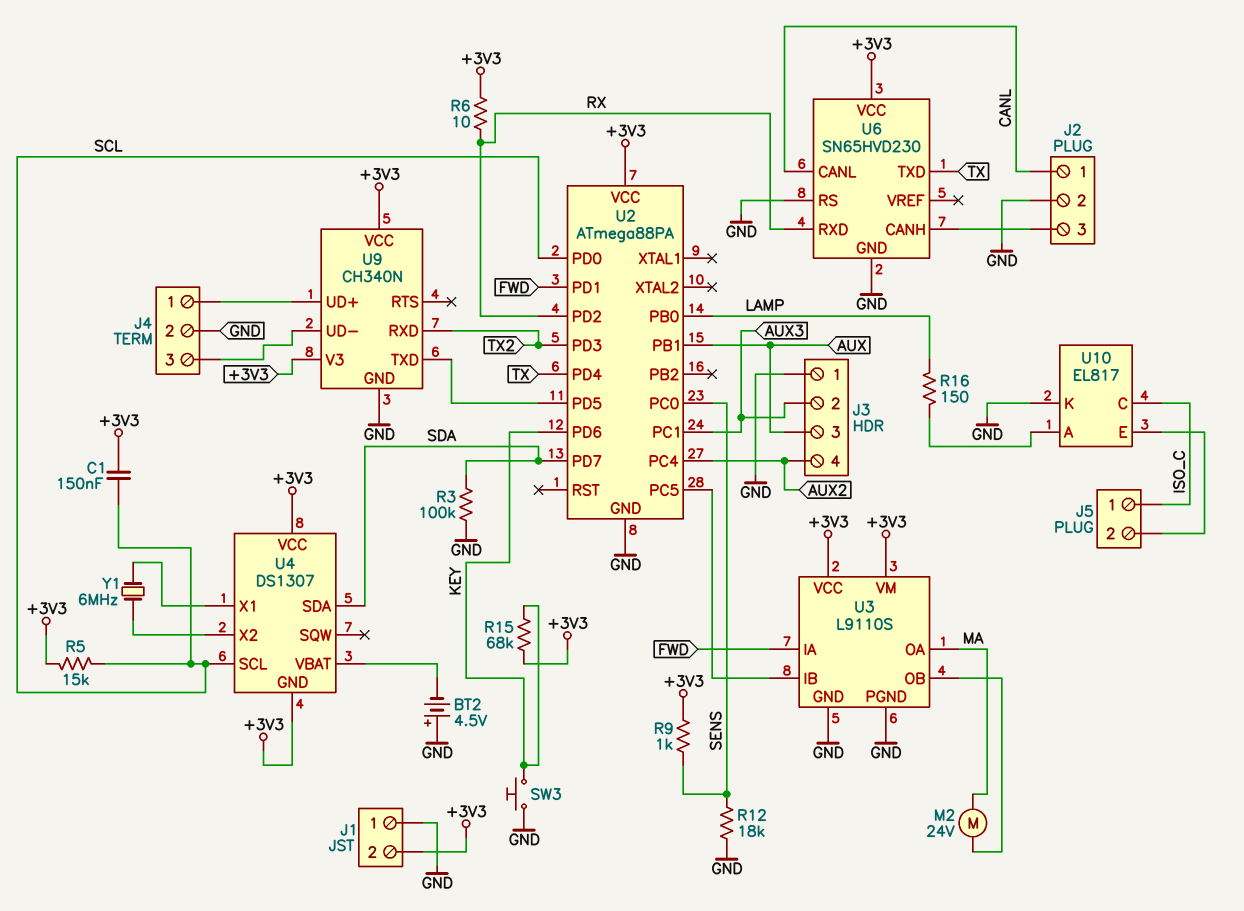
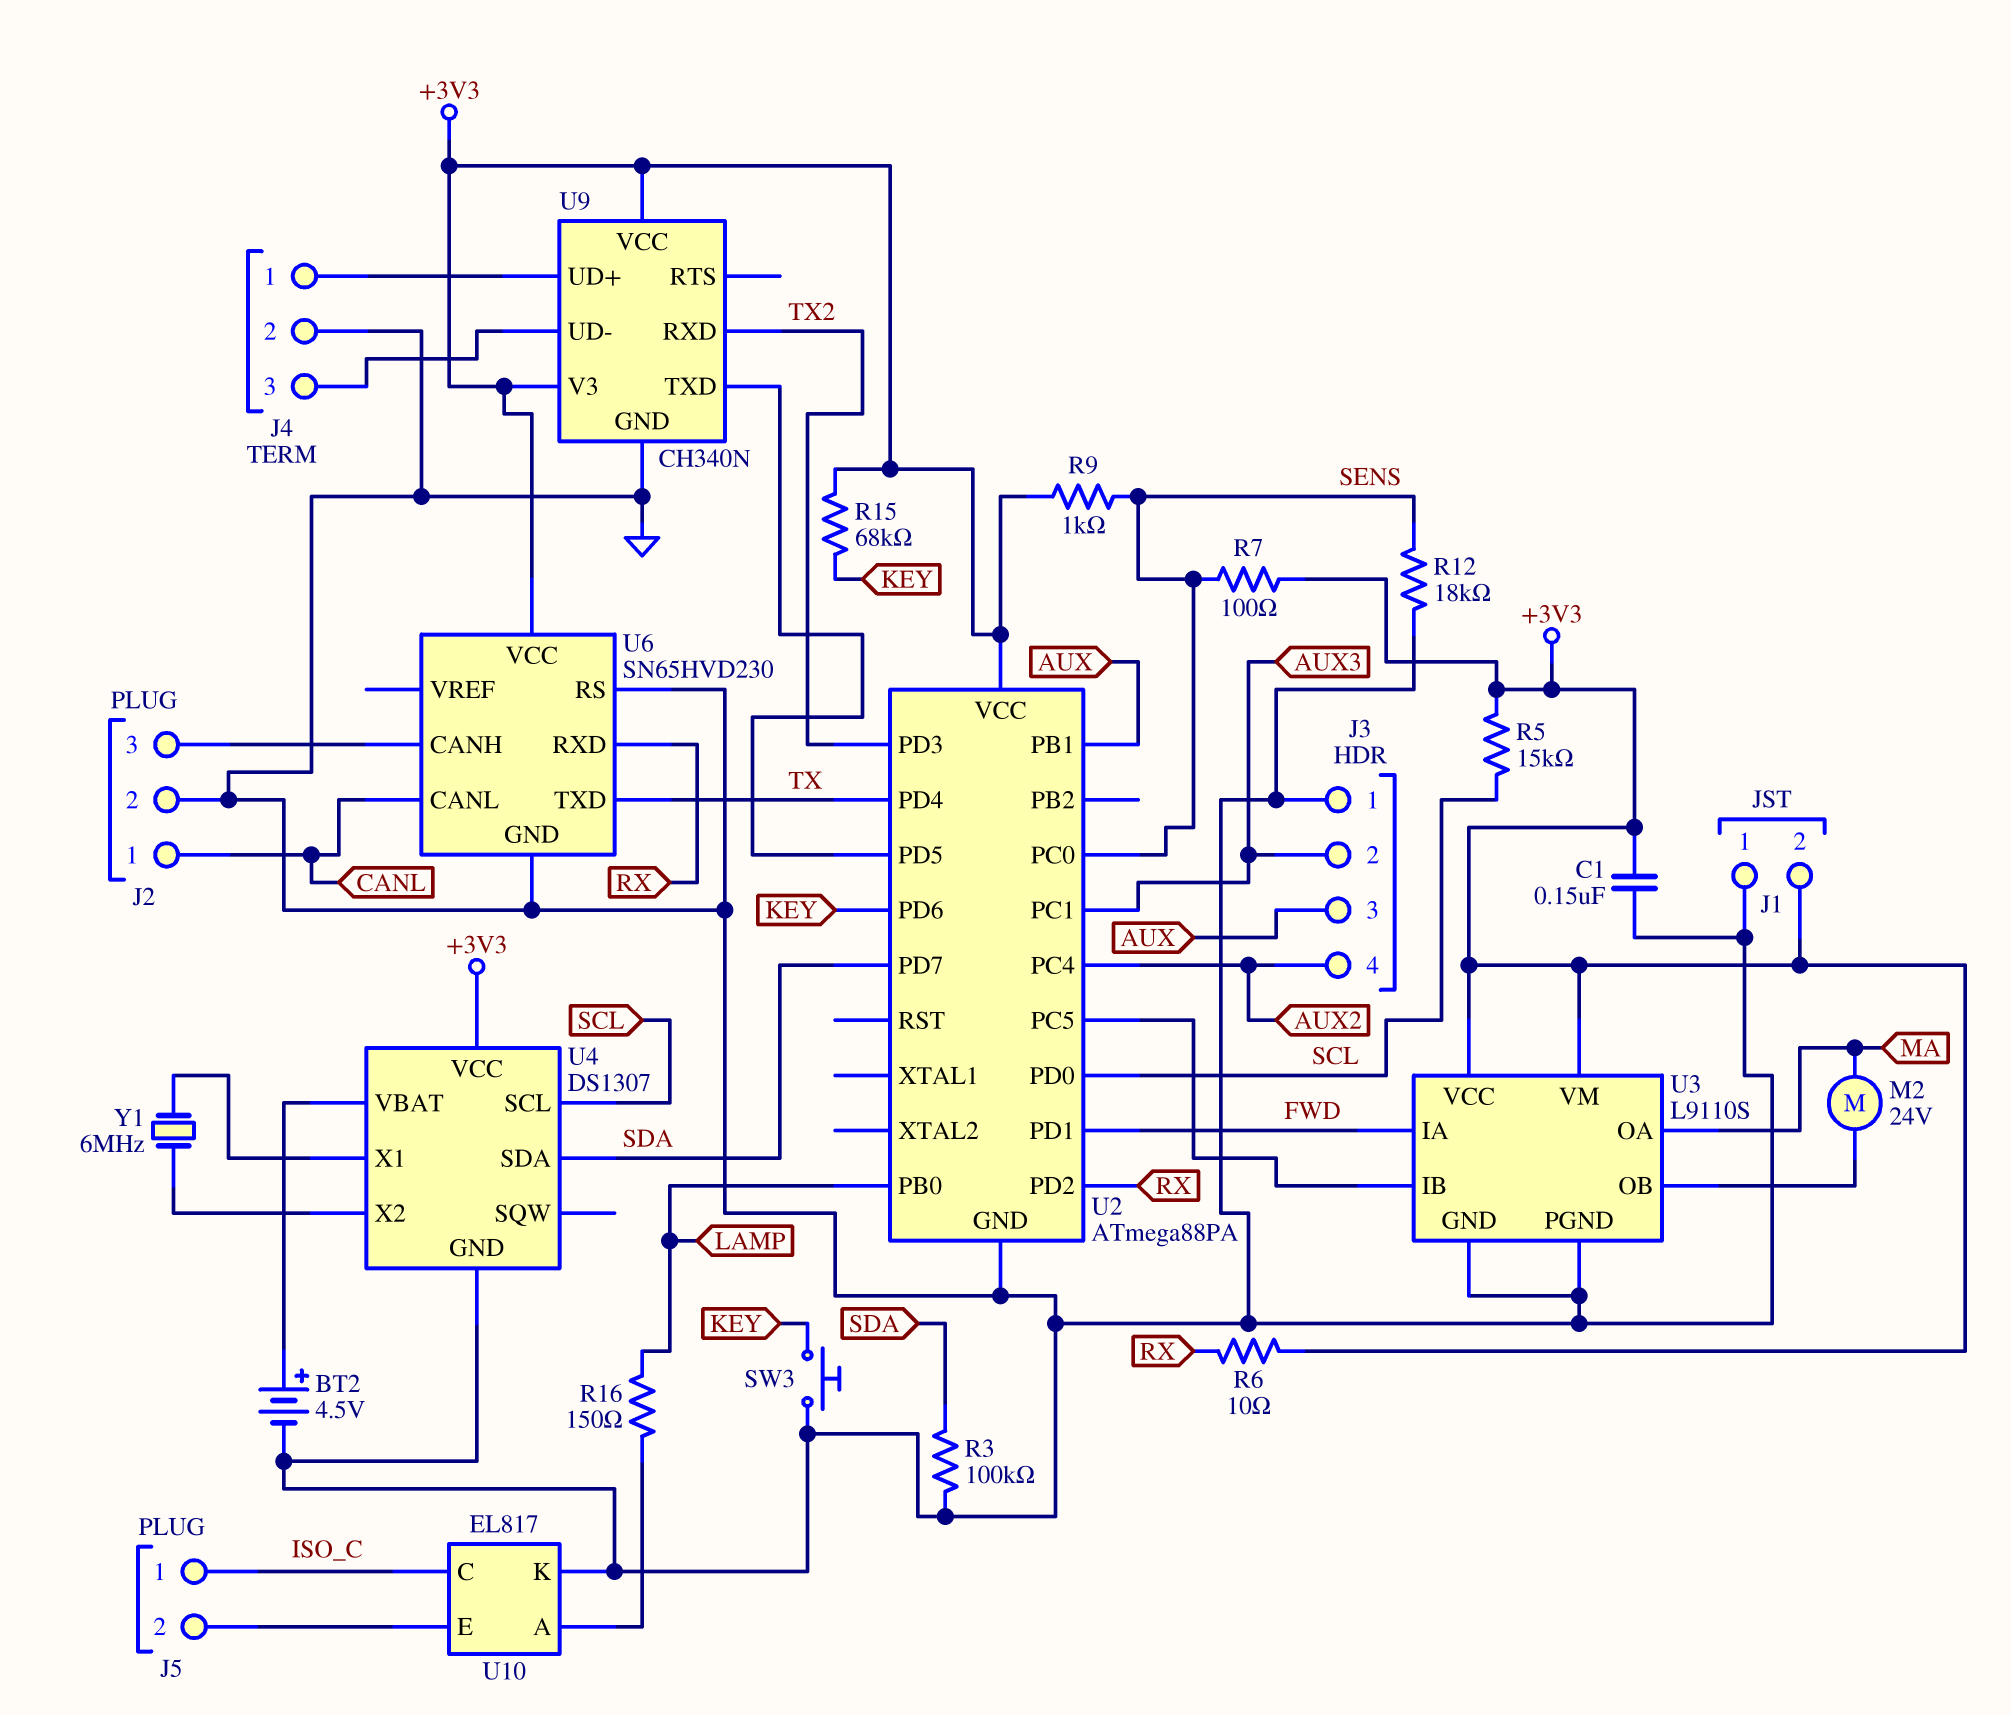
BT2: 4.5V (plus GND, minus U4/VBAT) -> 4.5V (plus U4/VBAT, minus GND)
C1: 150nF (+3V3, SCL) -> 150nF (+3V3, GND)
R7: none -> 100 (+3V3, SENS)
U4 pin GND: +3V3 -> GND

